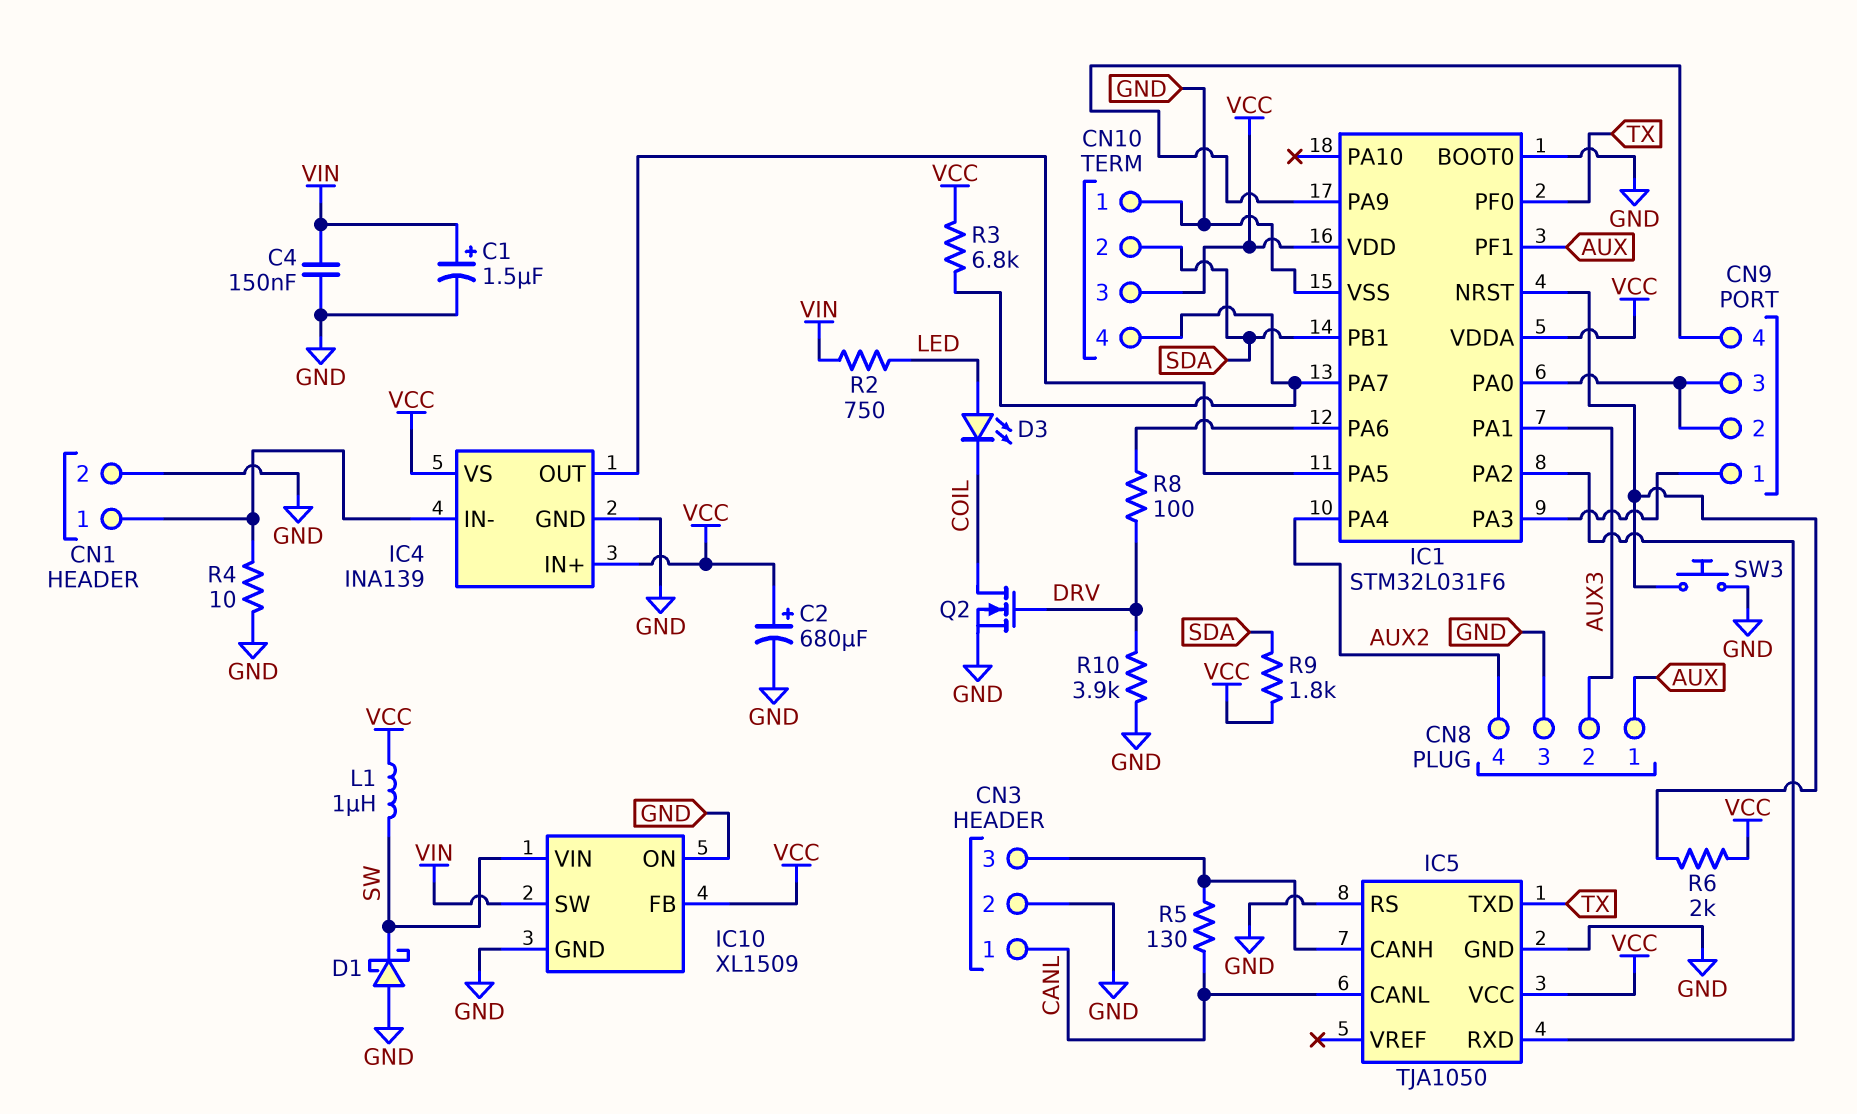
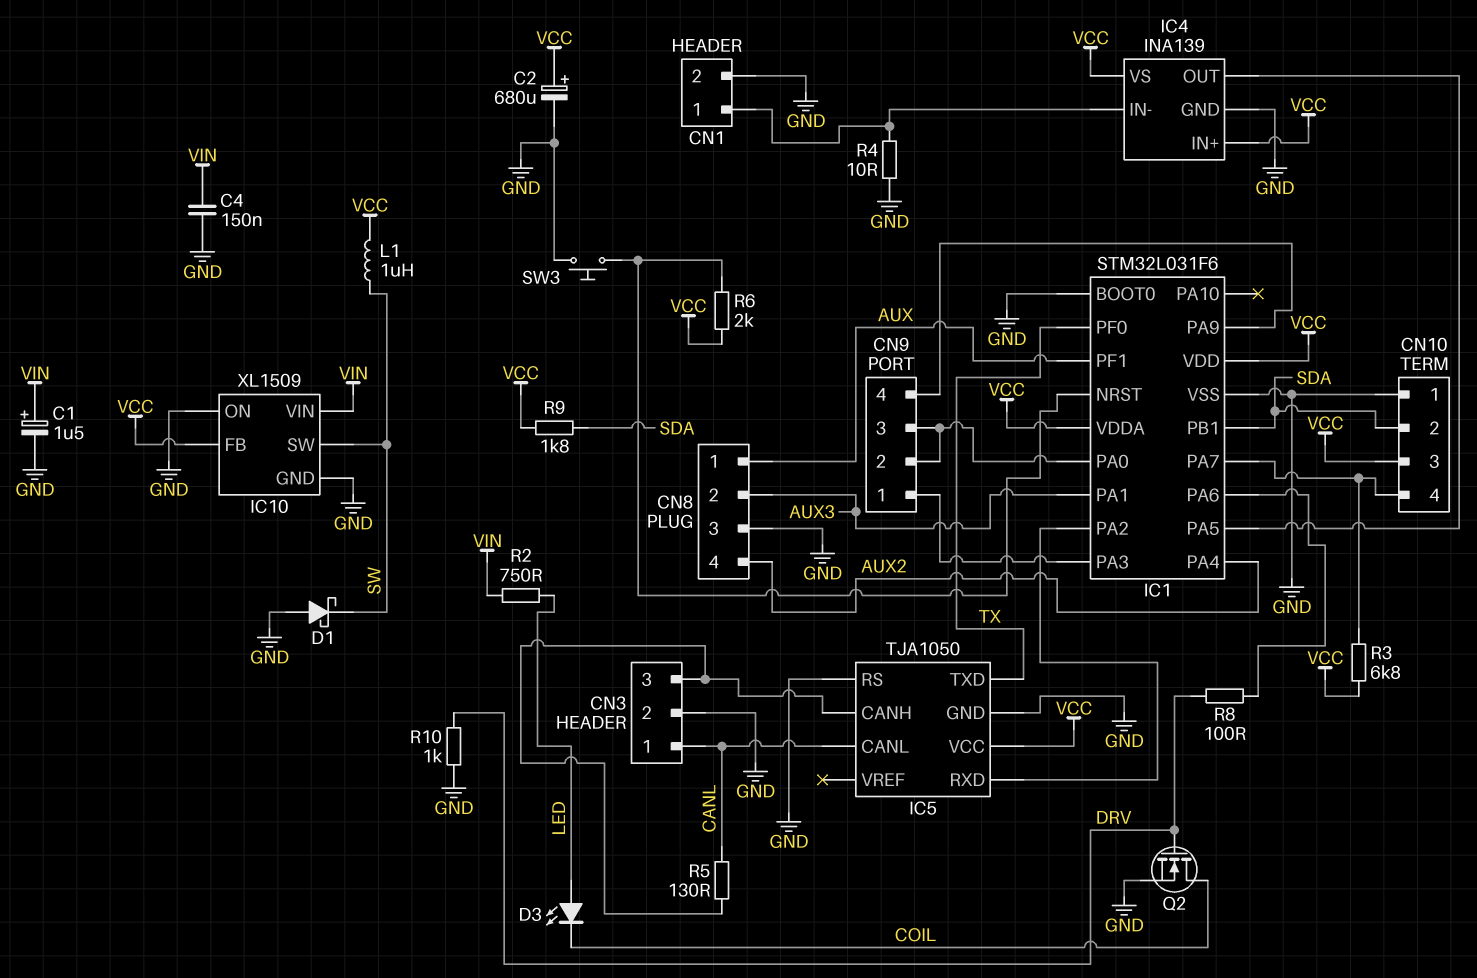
IC10 pin SW: VIN -> SW
IC10 pin VIN: SW -> VIN
R10: 3.9k (DRV, GND) -> 1k (DRV, GND)

